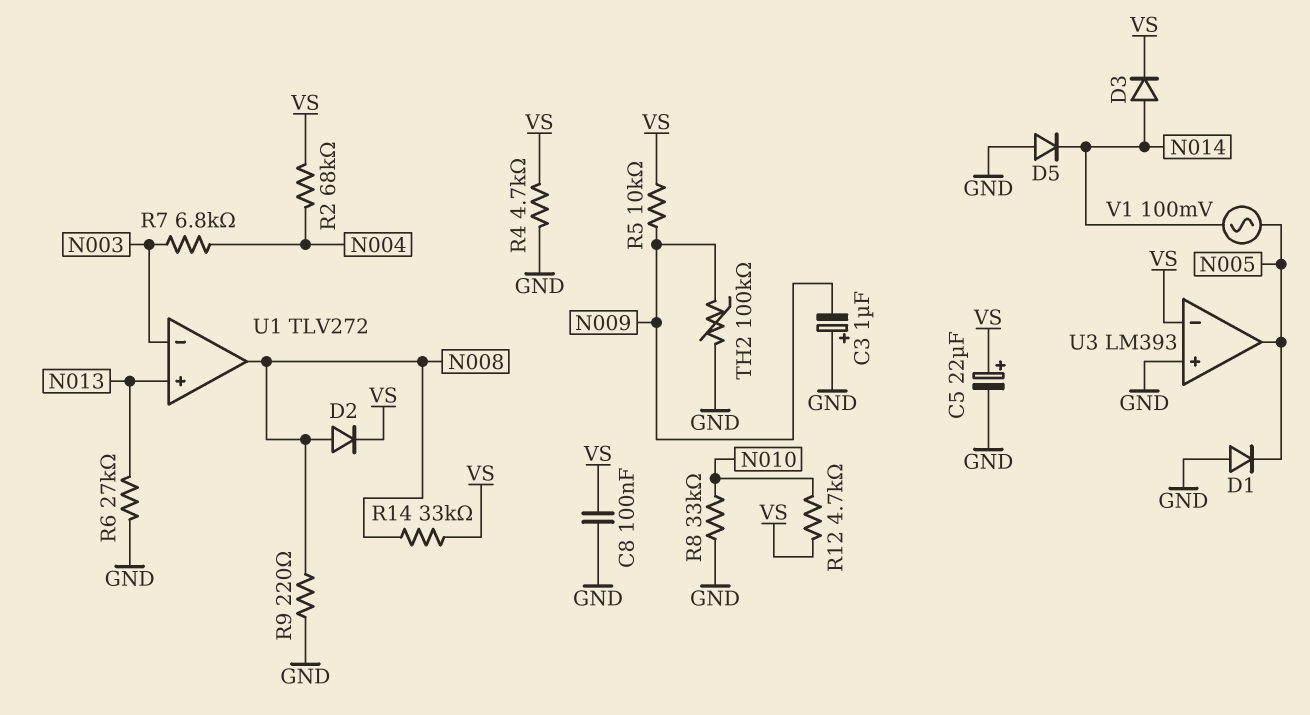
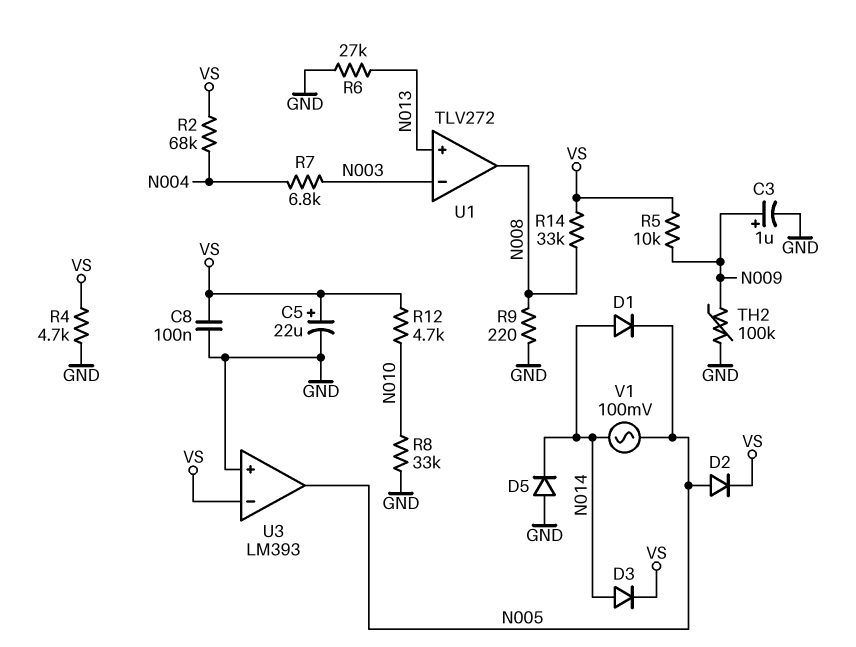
C3: 1uF (plus GND, minus N009) -> 1uF (plus N009, minus GND)
D1: diode (A GND, K N005) -> diode (A N014, K N005)
D2: diode (A N008, K VS) -> diode (A N005, K VS)

